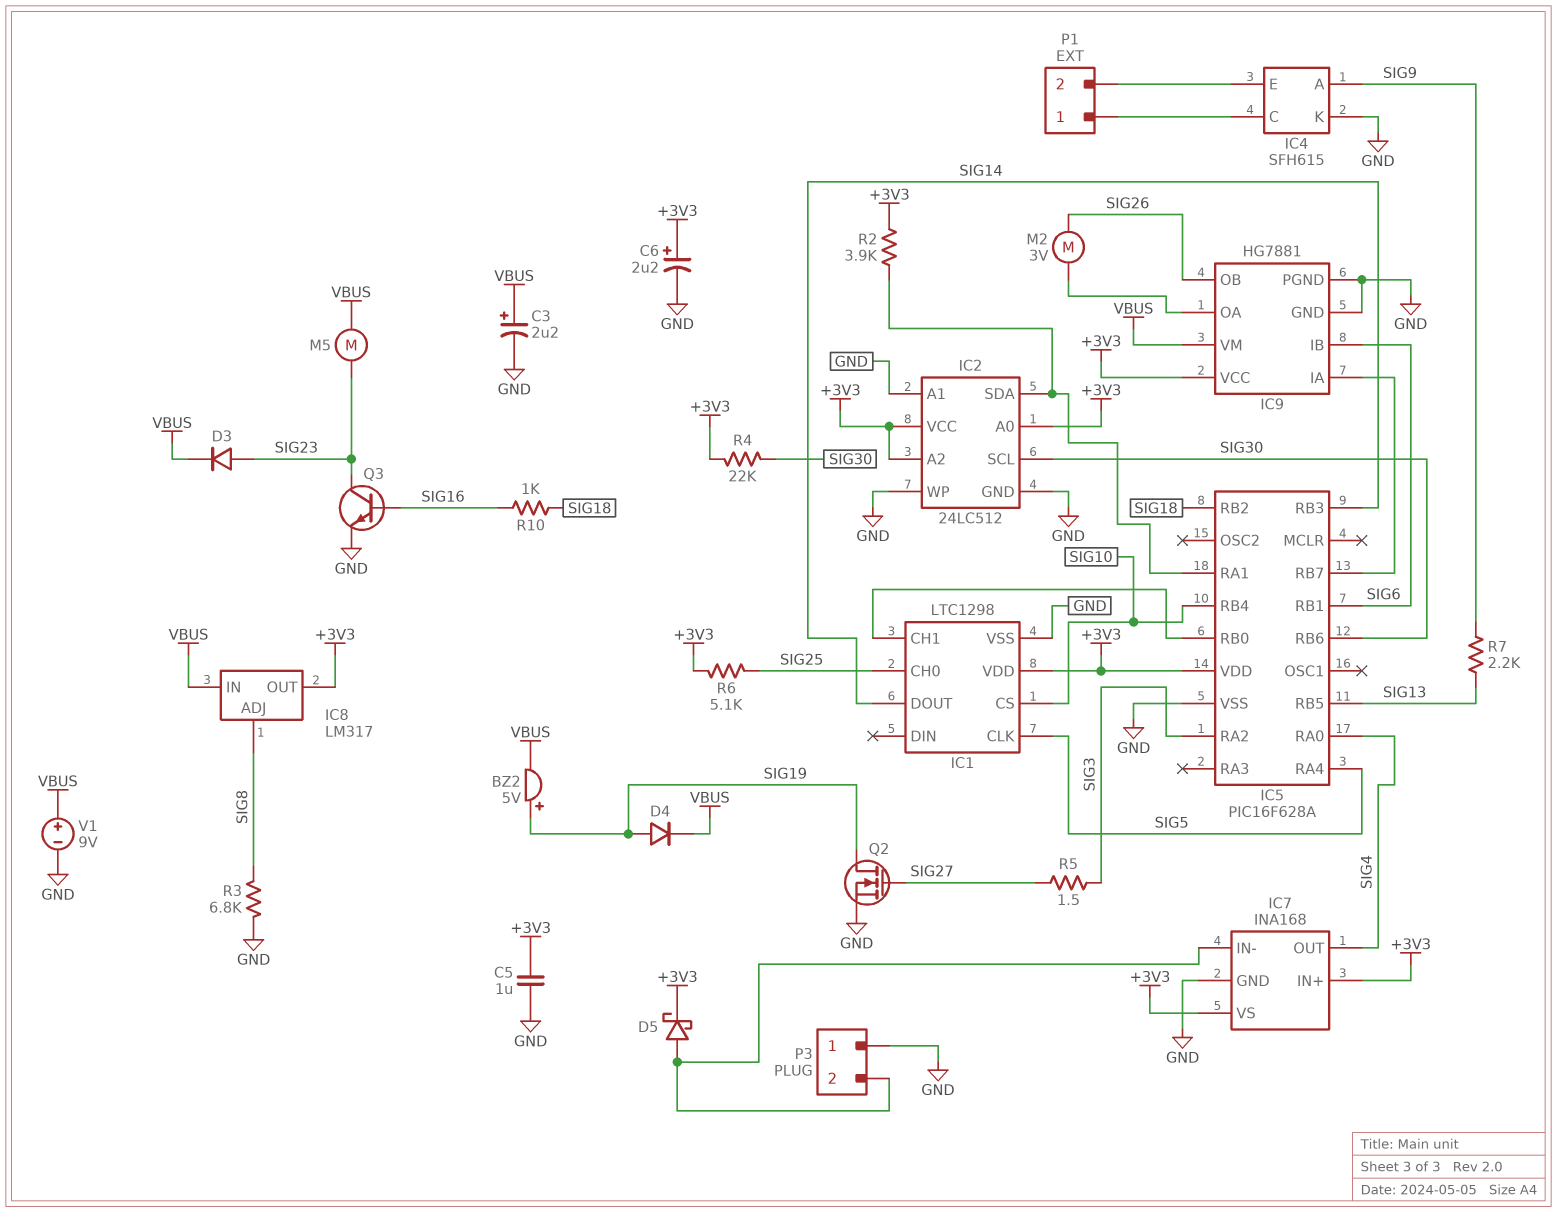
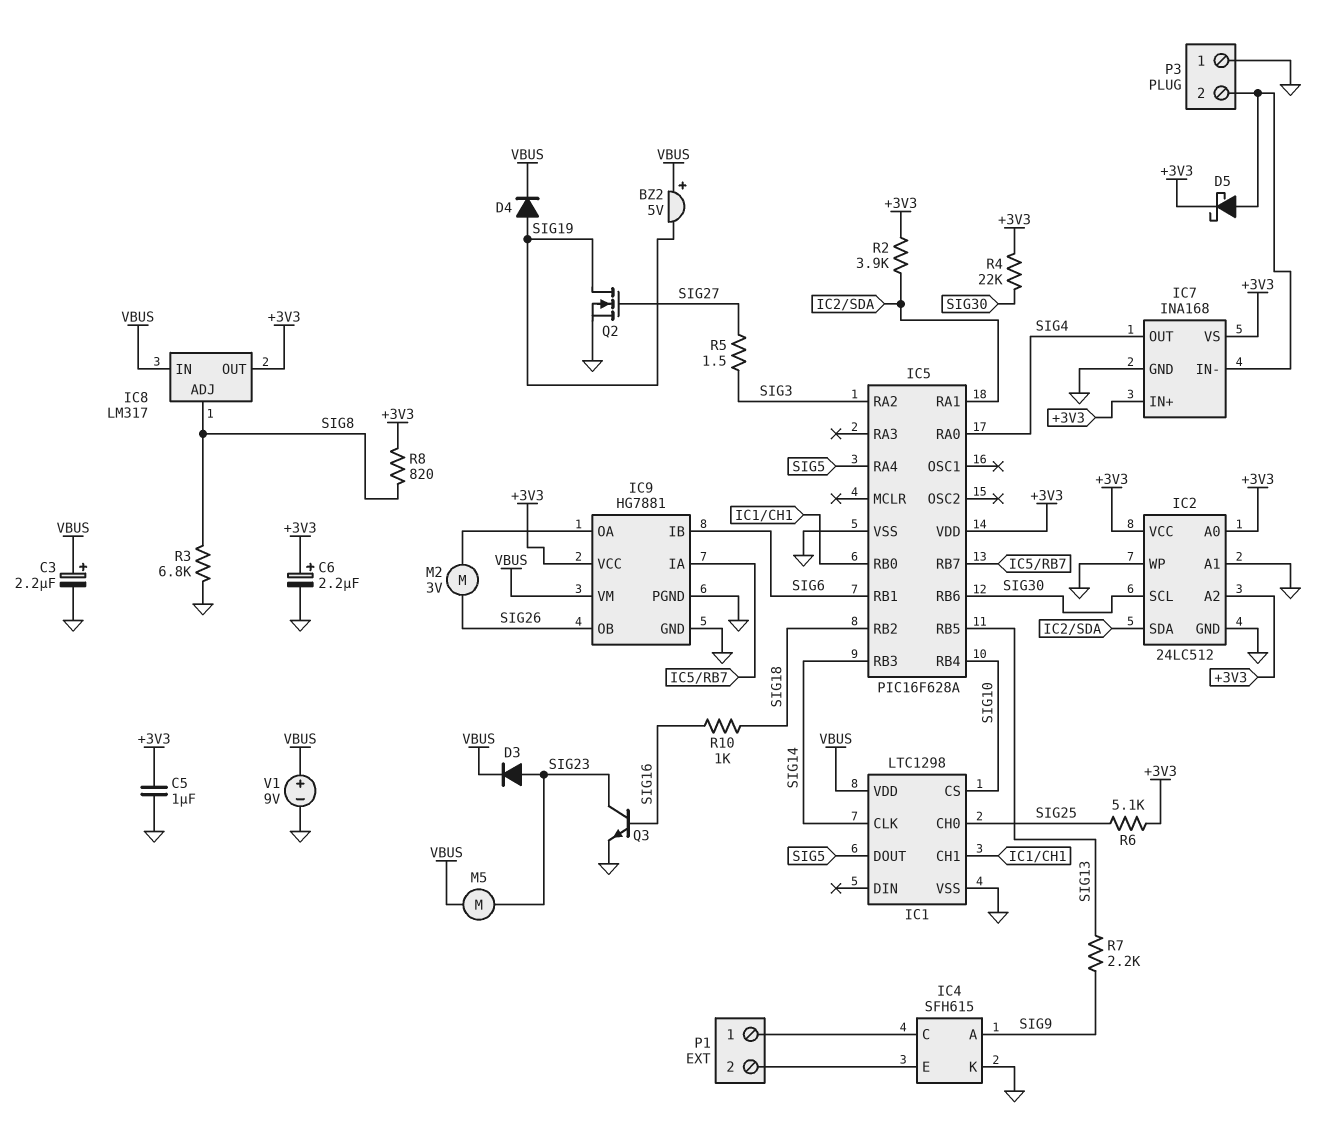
BZ2: buzzer 5V (plus SIG19, minus VBUS) -> buzzer 5V (plus VBUS, minus SIG19)
IC1 pin CLK: SIG5 -> SIG14
IC1 pin DOUT: SIG14 -> SIG5
IC1 pin VDD: +3V3 -> VBUS
R8: none -> 820 (+3V3, SIG8)

